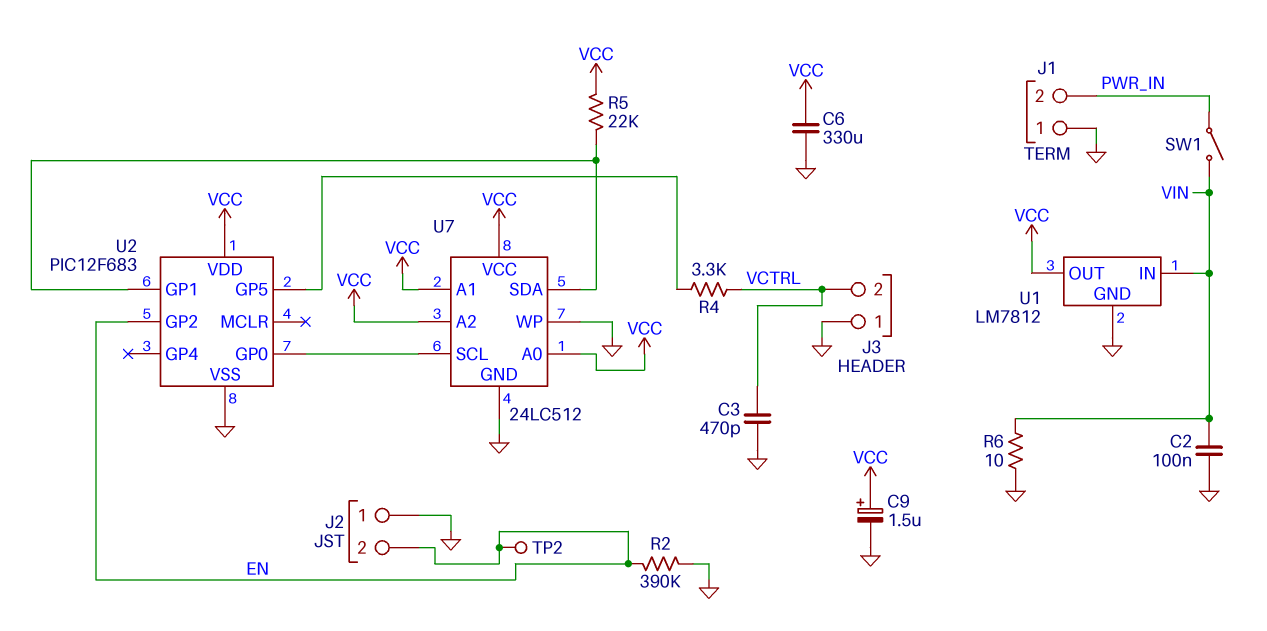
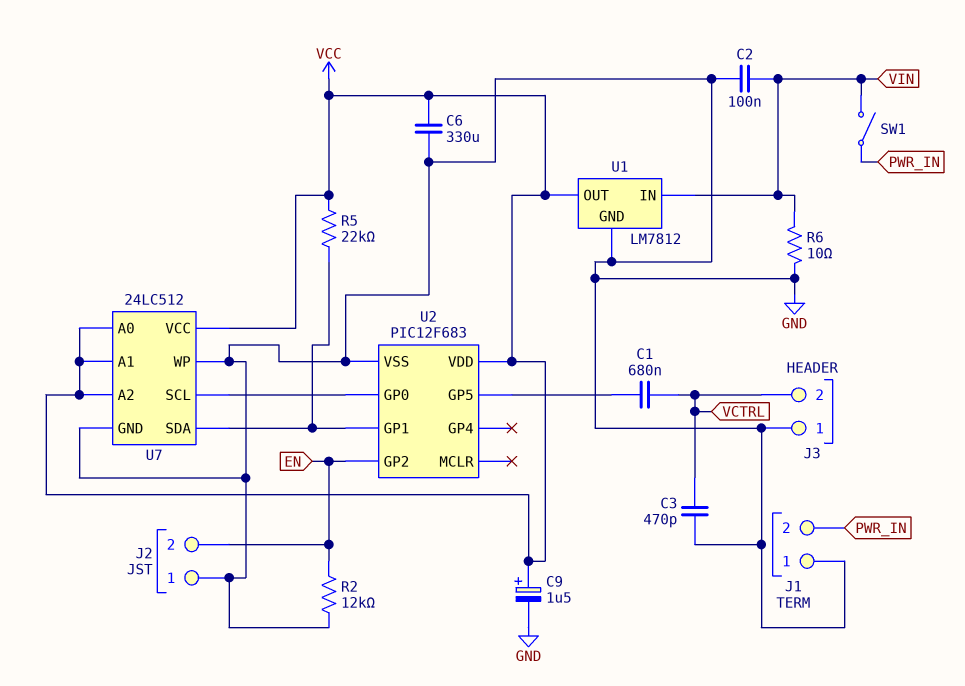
C1: none -> 680nF (U2/GP5, VCTRL)
R2: 390k (EN, GND) -> 12k (EN, GND)
R4: 3.3k (U2/GP5, VCTRL) -> none
TP2: test point (EN) -> none

